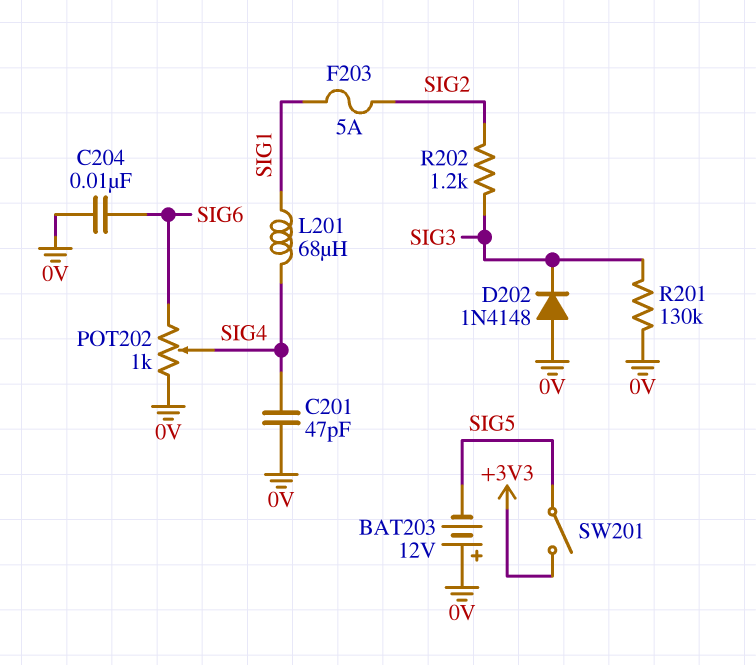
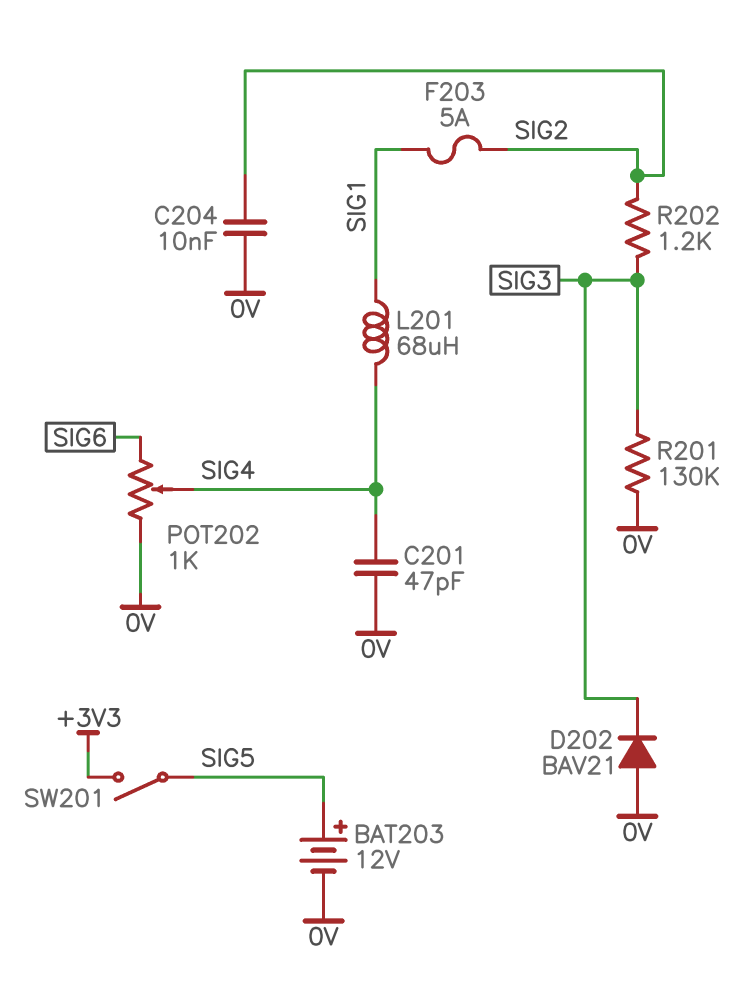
BAT203: 12V (plus 0V, minus SIG5) -> 12V (plus SIG5, minus 0V)
C204: 10nF (0V, SIG6) -> 10nF (0V, SIG2)
D202: diode 1N4148 (A 0V, K SIG3) -> diode BAV21 (A 0V, K SIG3)

